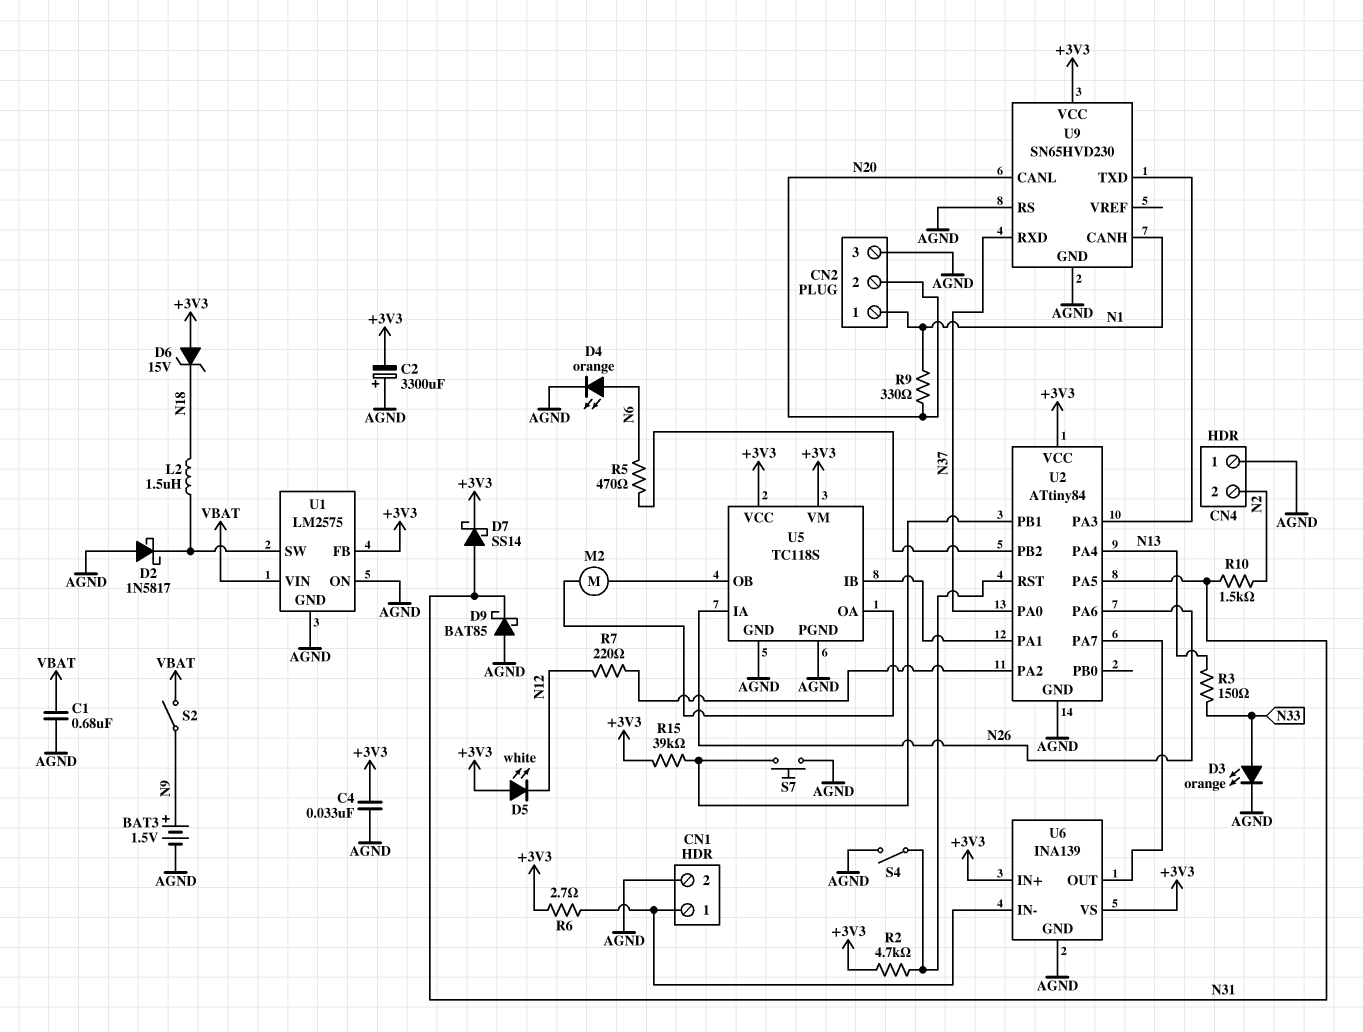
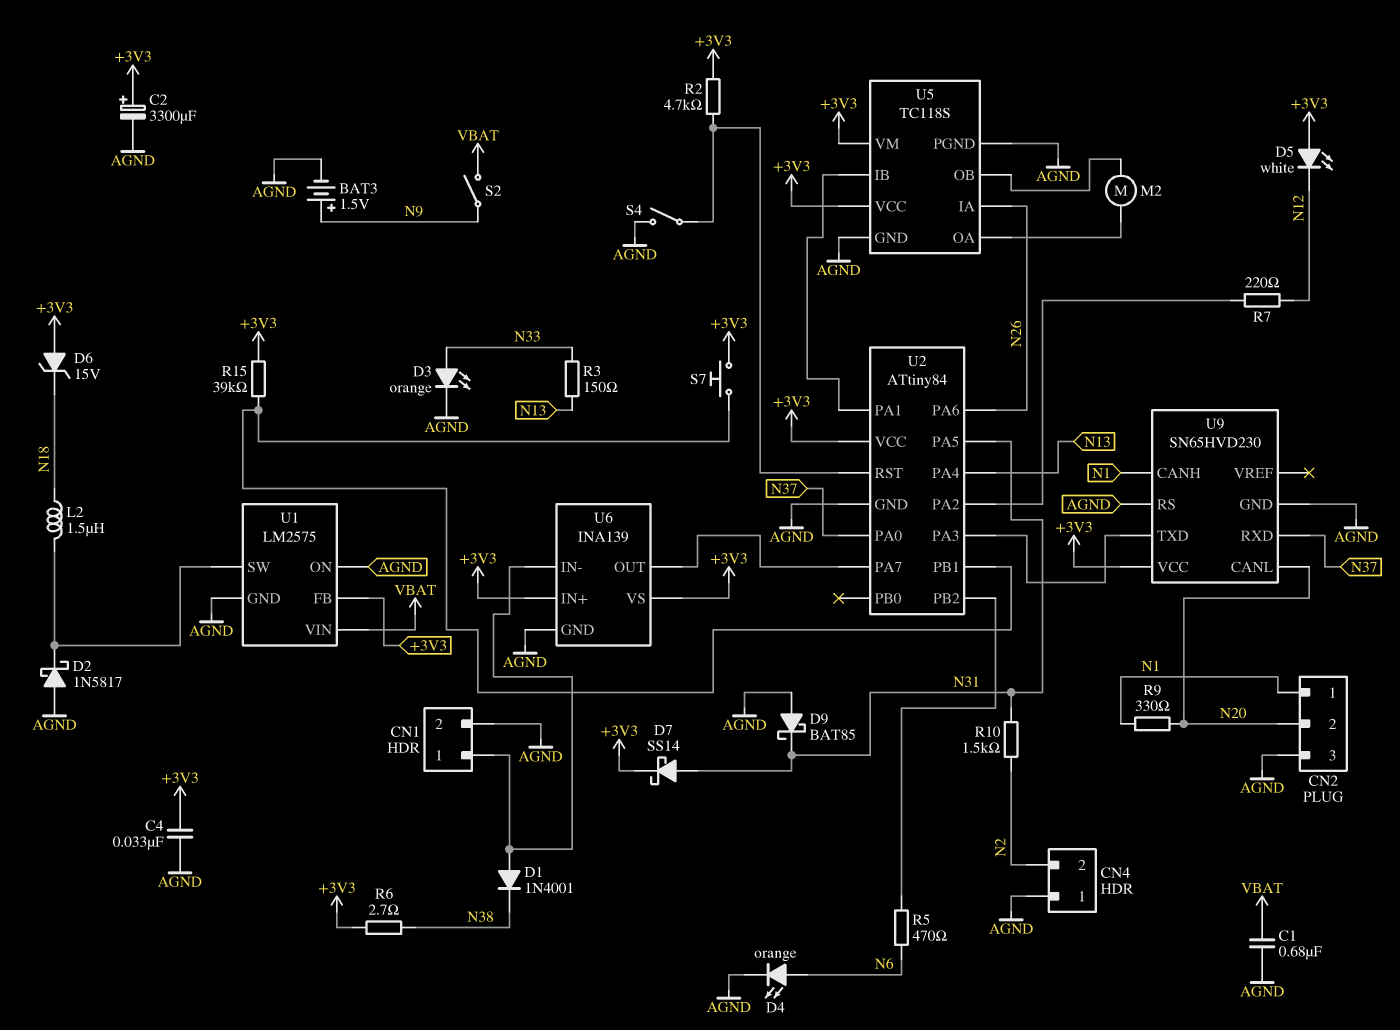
C2: 3300uF (plus AGND, minus +3V3) -> 3300uF (plus +3V3, minus AGND)
D1: none -> diode 1N4001 (A CN1/1, K N38)
R6: 2.7 (+3V3, CN1/1) -> 2.7 (+3V3, N38)
S7: button (AGND, U2/PB1) -> button (+3V3, U2/PB1)

